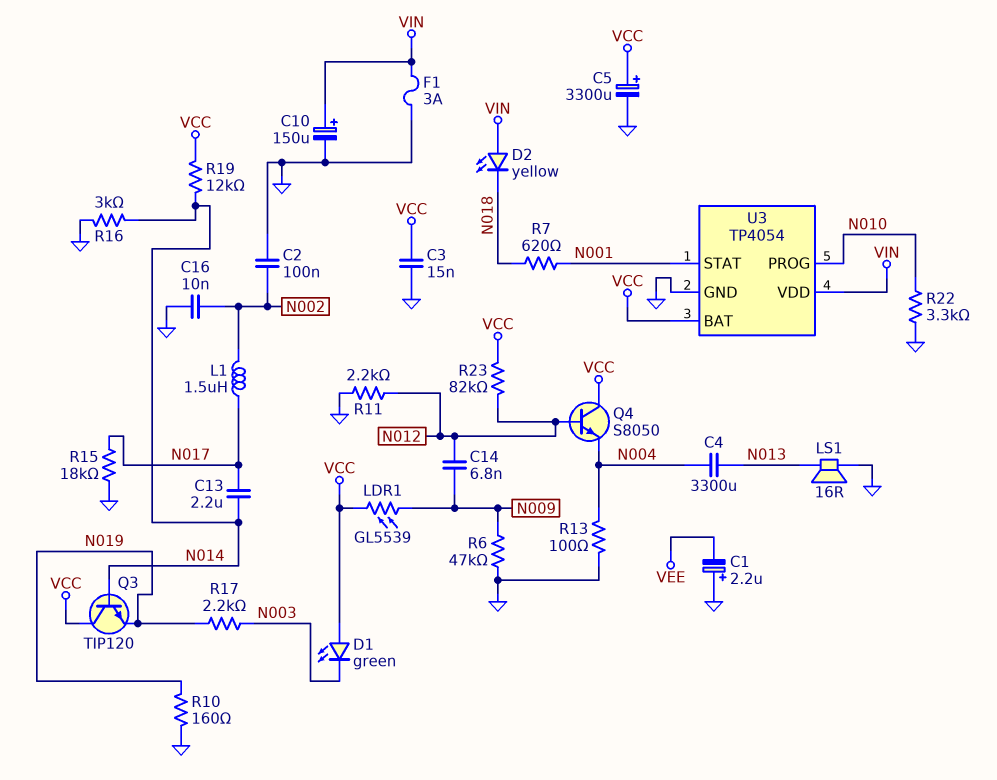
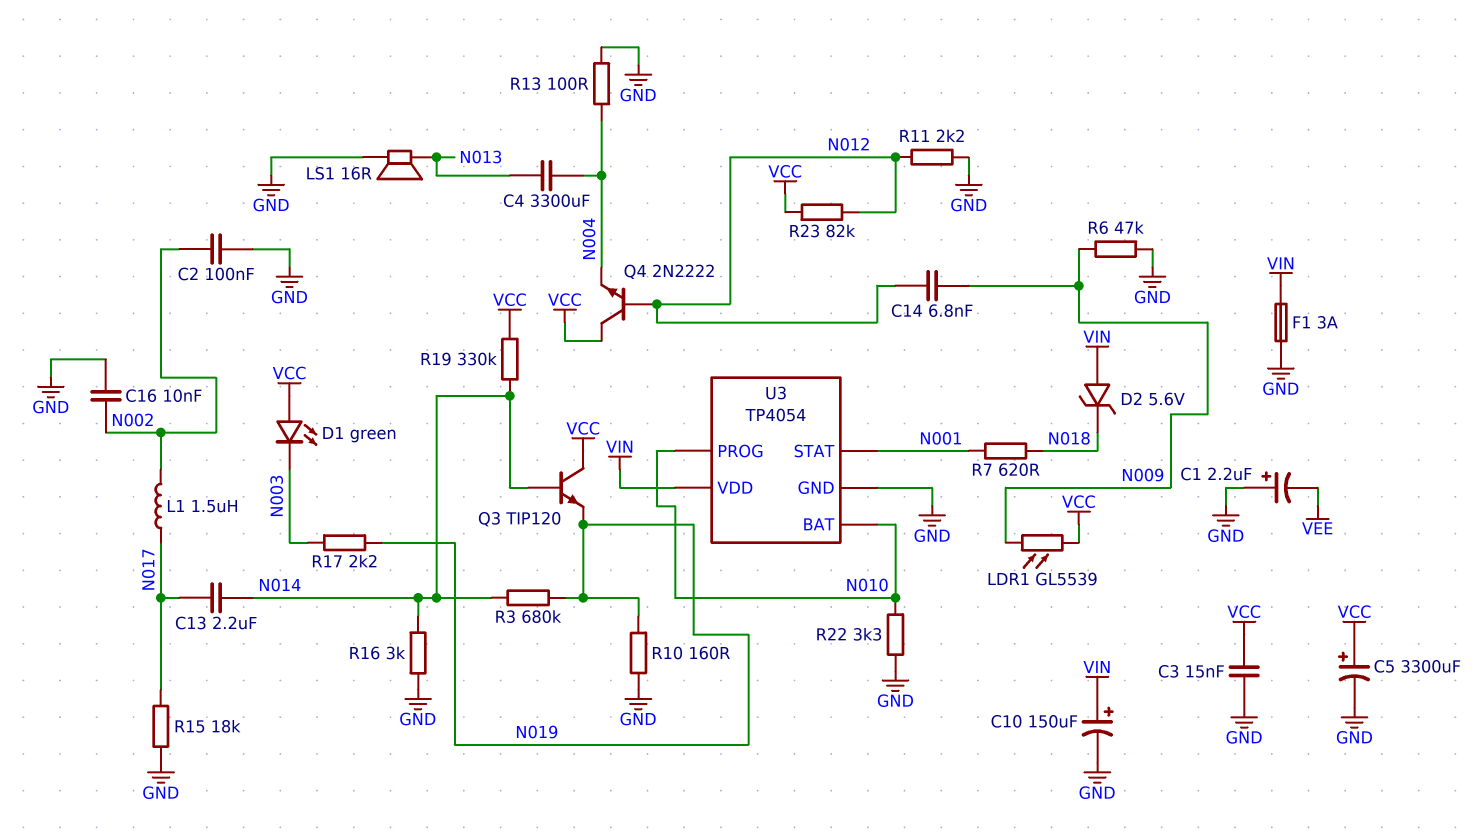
D2: LED yellow (A VIN, K N018) -> zener 5.6V (A VIN, K N018)
Q4: NPN S8050 (B N012, C VCC, E N004) -> NPN 2N2222 (B N012, C VCC, E N004)
R3: none -> 680k (N014, N019)
R19: 12k (N014, VCC) -> 330k (N014, VCC)
U3 pin BAT: VCC -> N010

